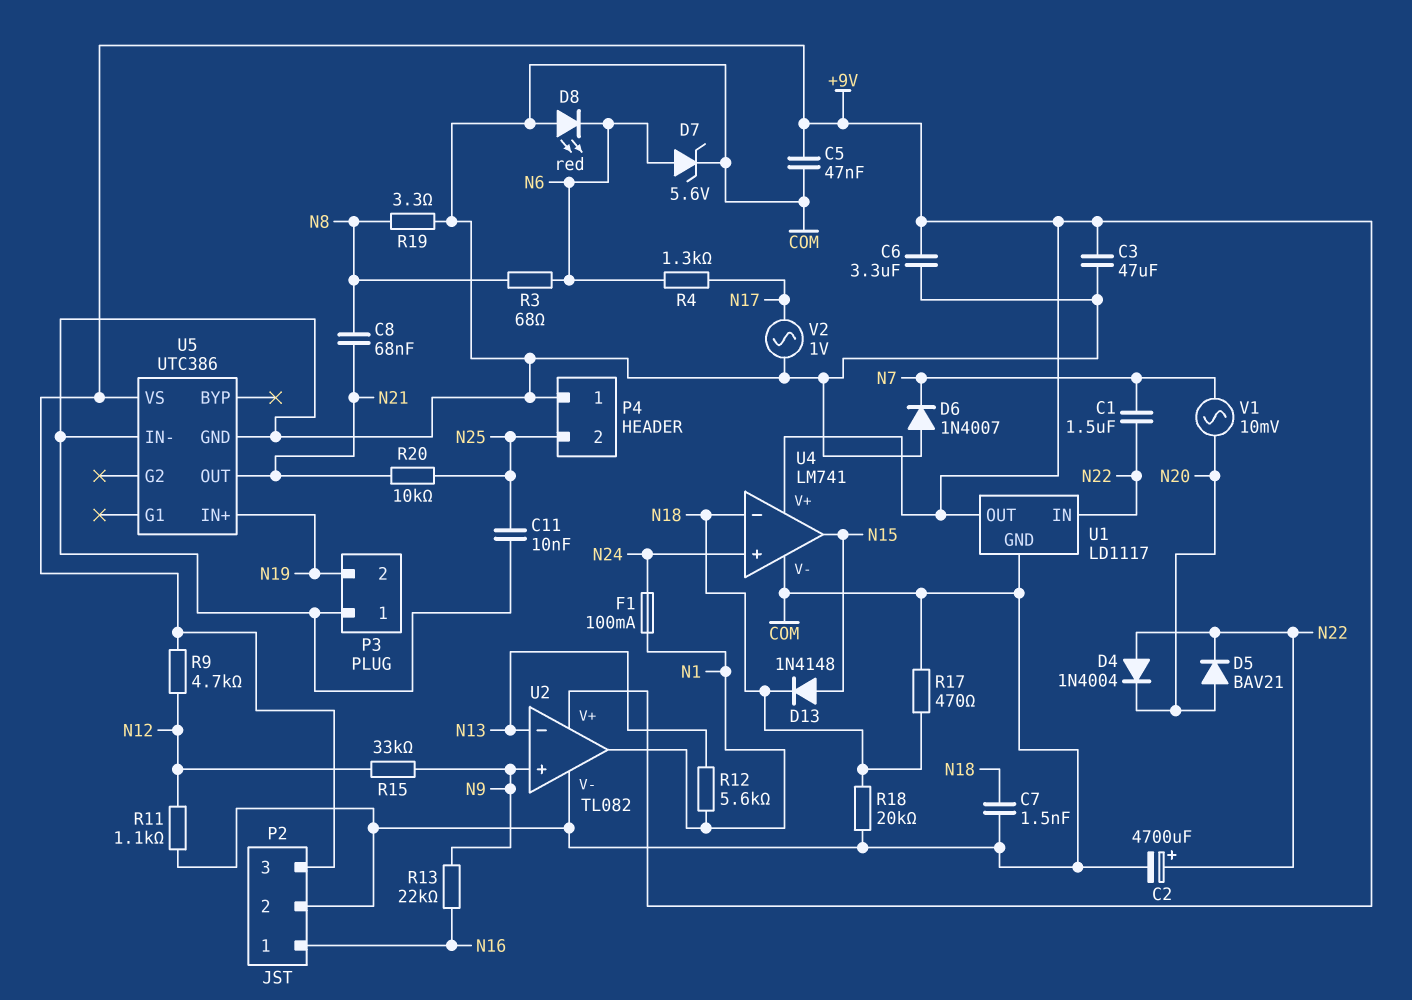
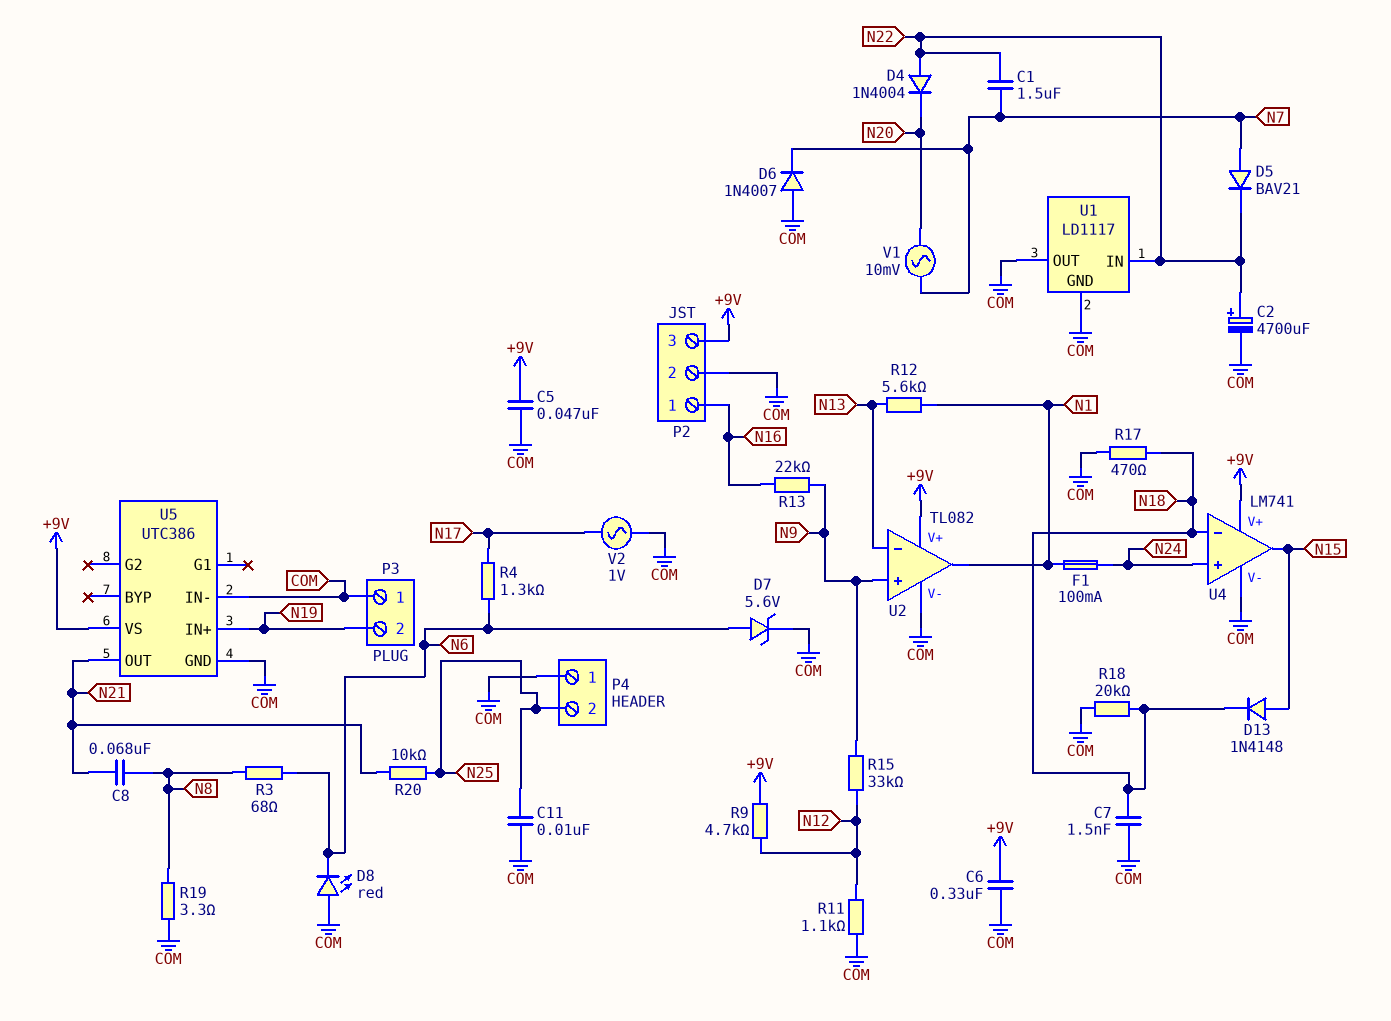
C3: 47uF (+9V, COM) -> none
C6: 3.3uF (+9V, COM) -> 330nF (+9V, COM)
D5: diode BAV21 (A N20, K N22) -> diode BAV21 (A N7, K N22)
U1 pin OUT: +9V -> COM

